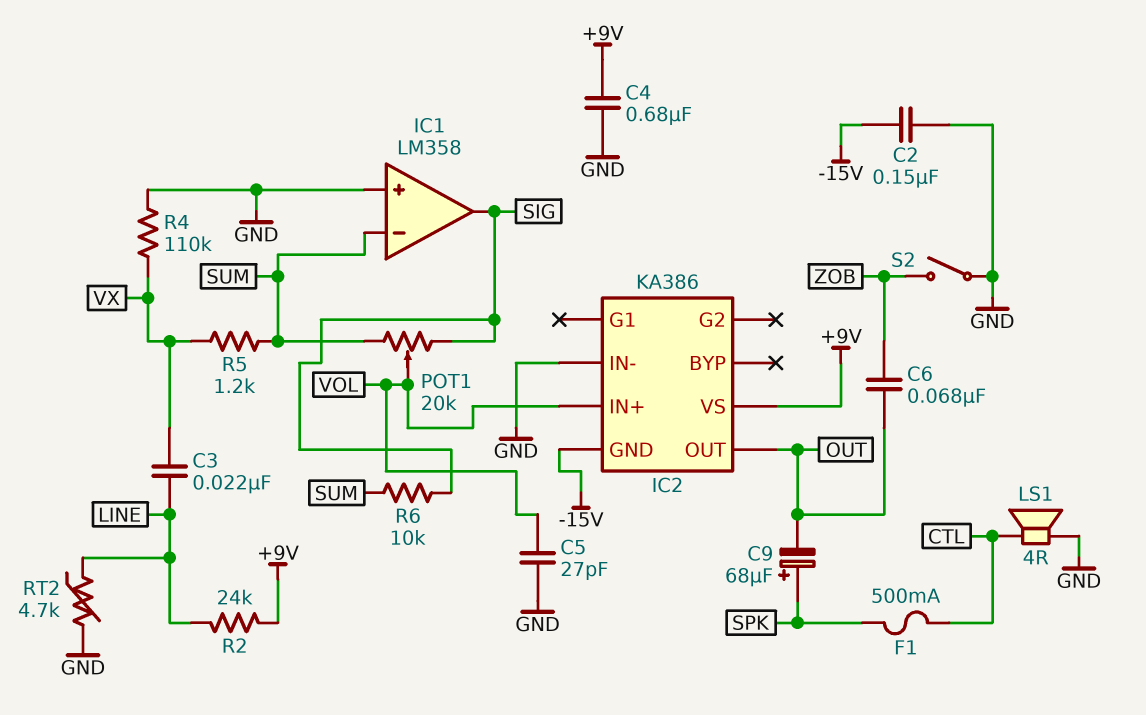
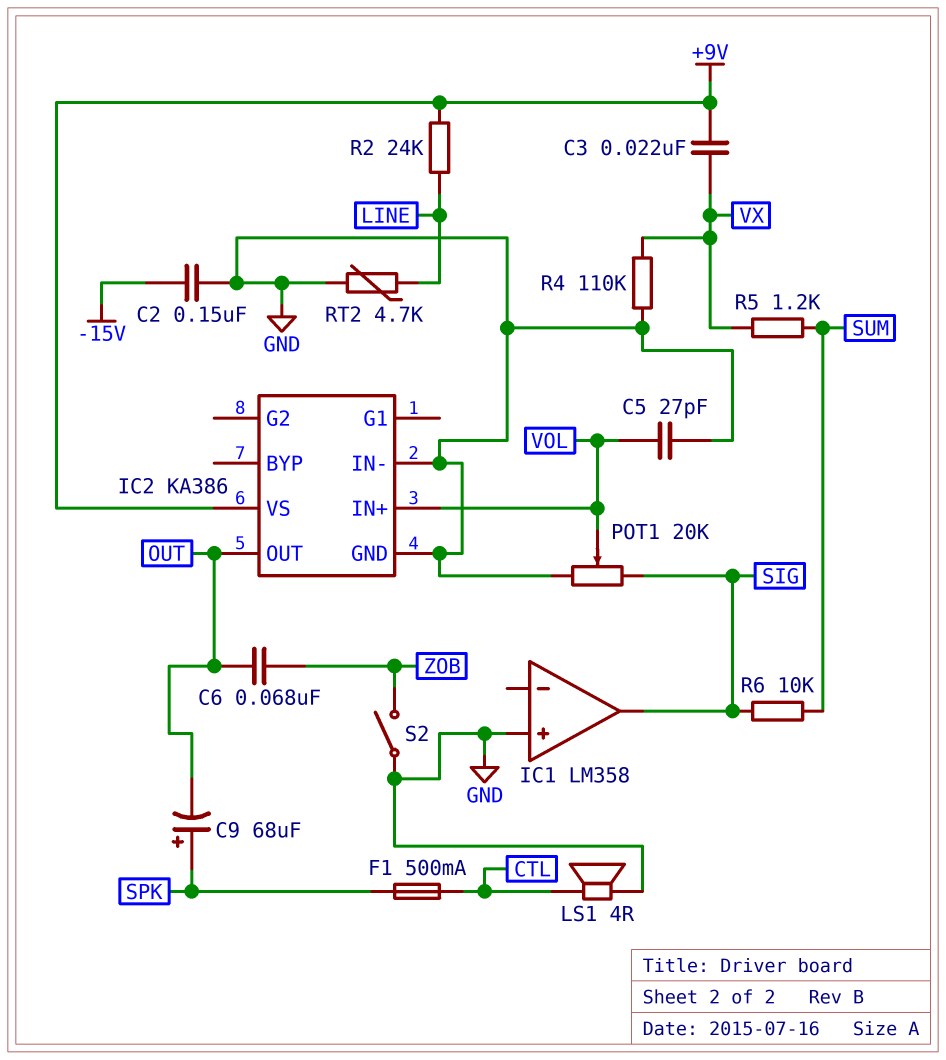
C3: 22nF (LINE, VX) -> 22nF (+9V, VX)
C4: 680nF (+9V, GND) -> none
IC1 pin in-: SUM -> none
IC2 pin GND: -15V -> GND
POT1: 20k (SIG, SUM, wiper VOL) -> 20k (GND, SIG, wiper VOL)

